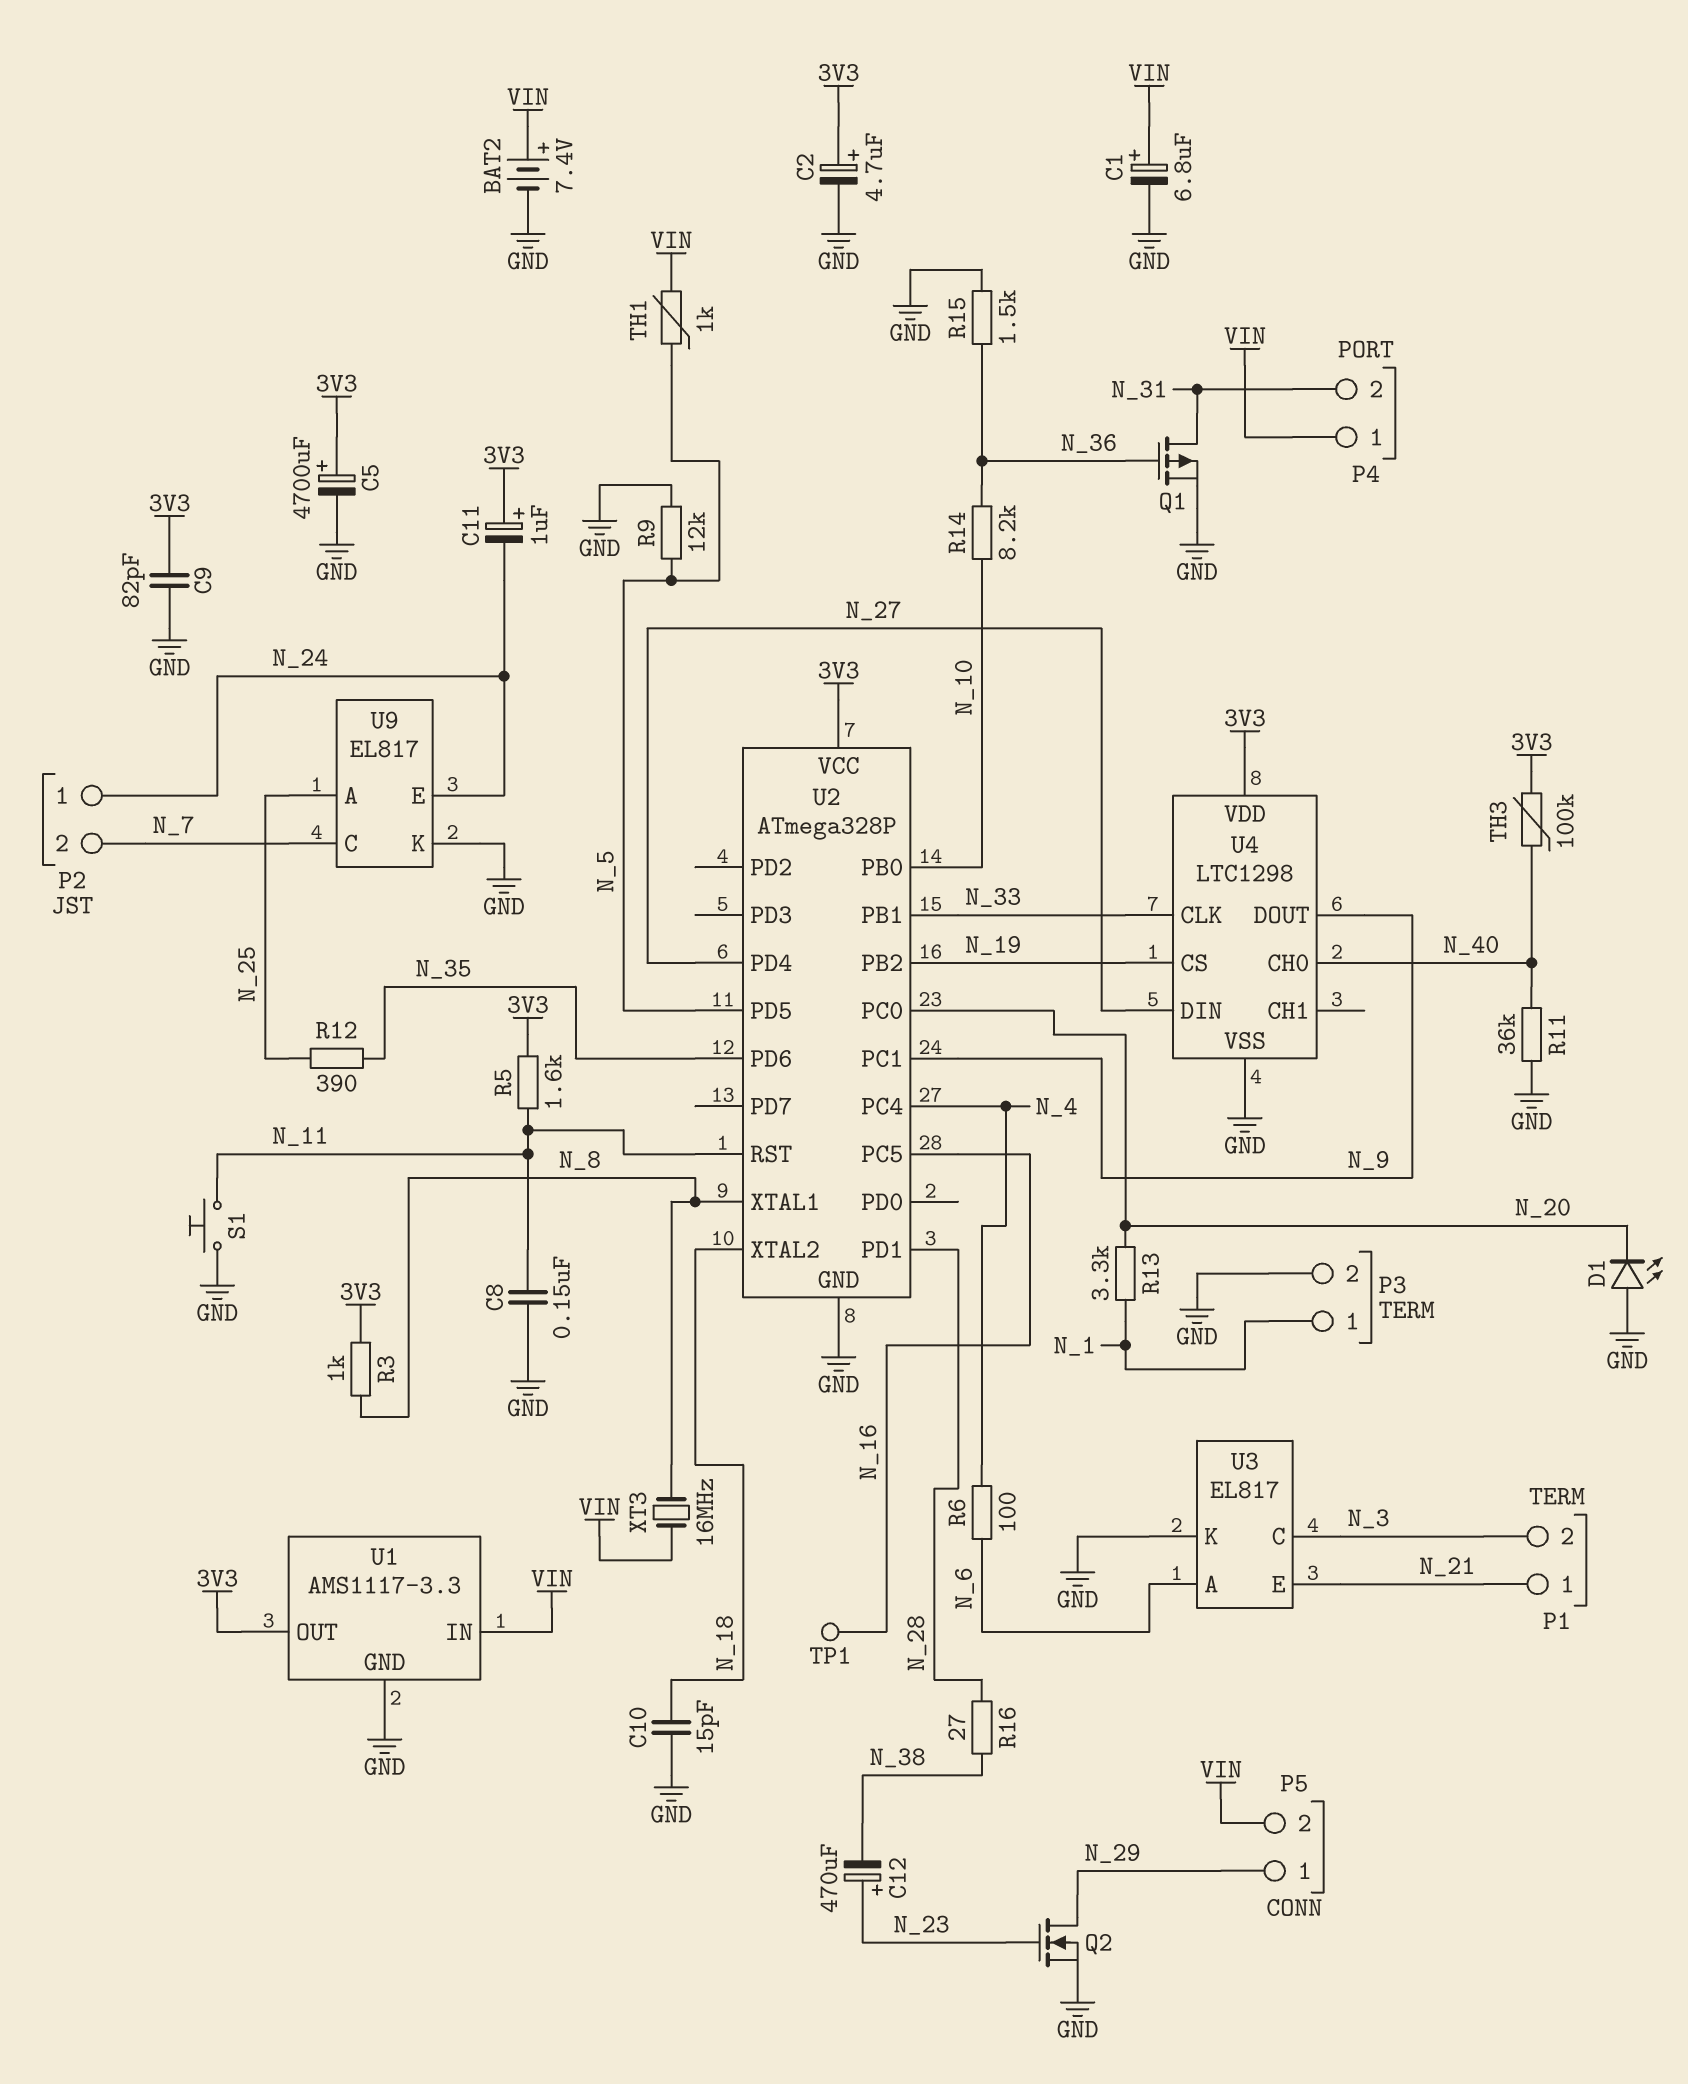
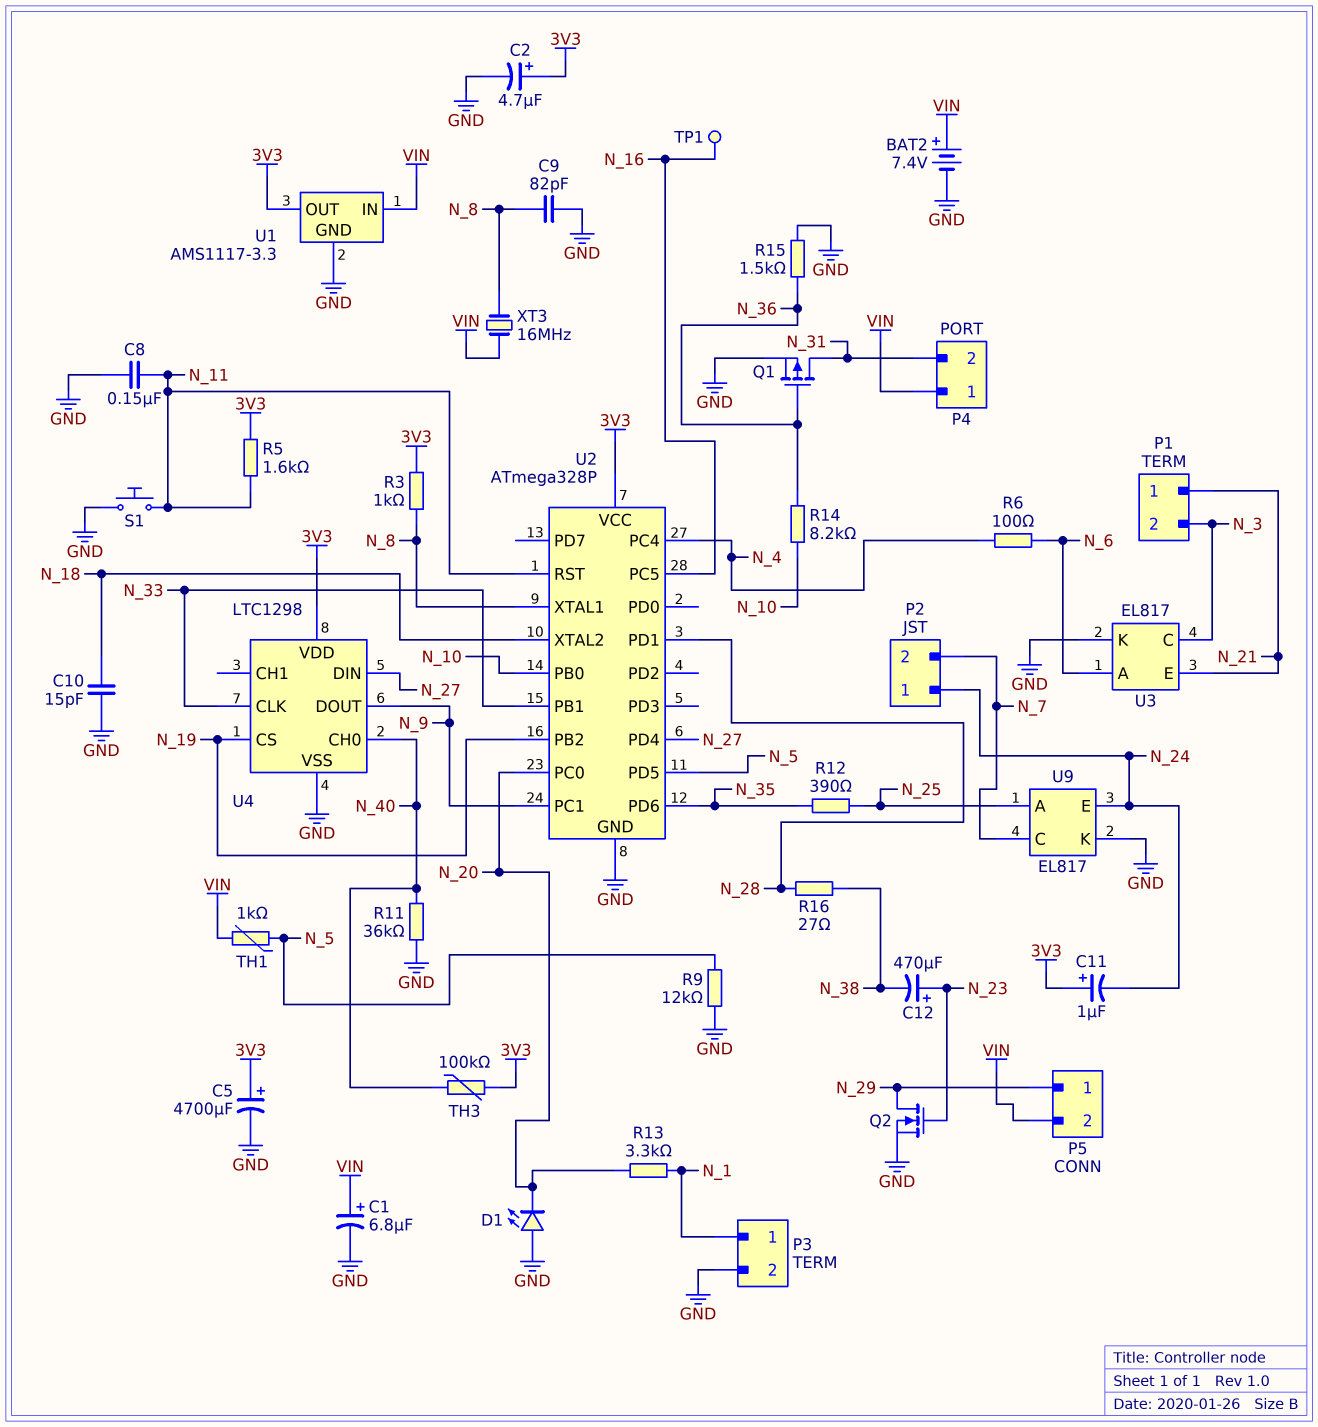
C9: 82pF (3V3, GND) -> 82pF (GND, N_8)

